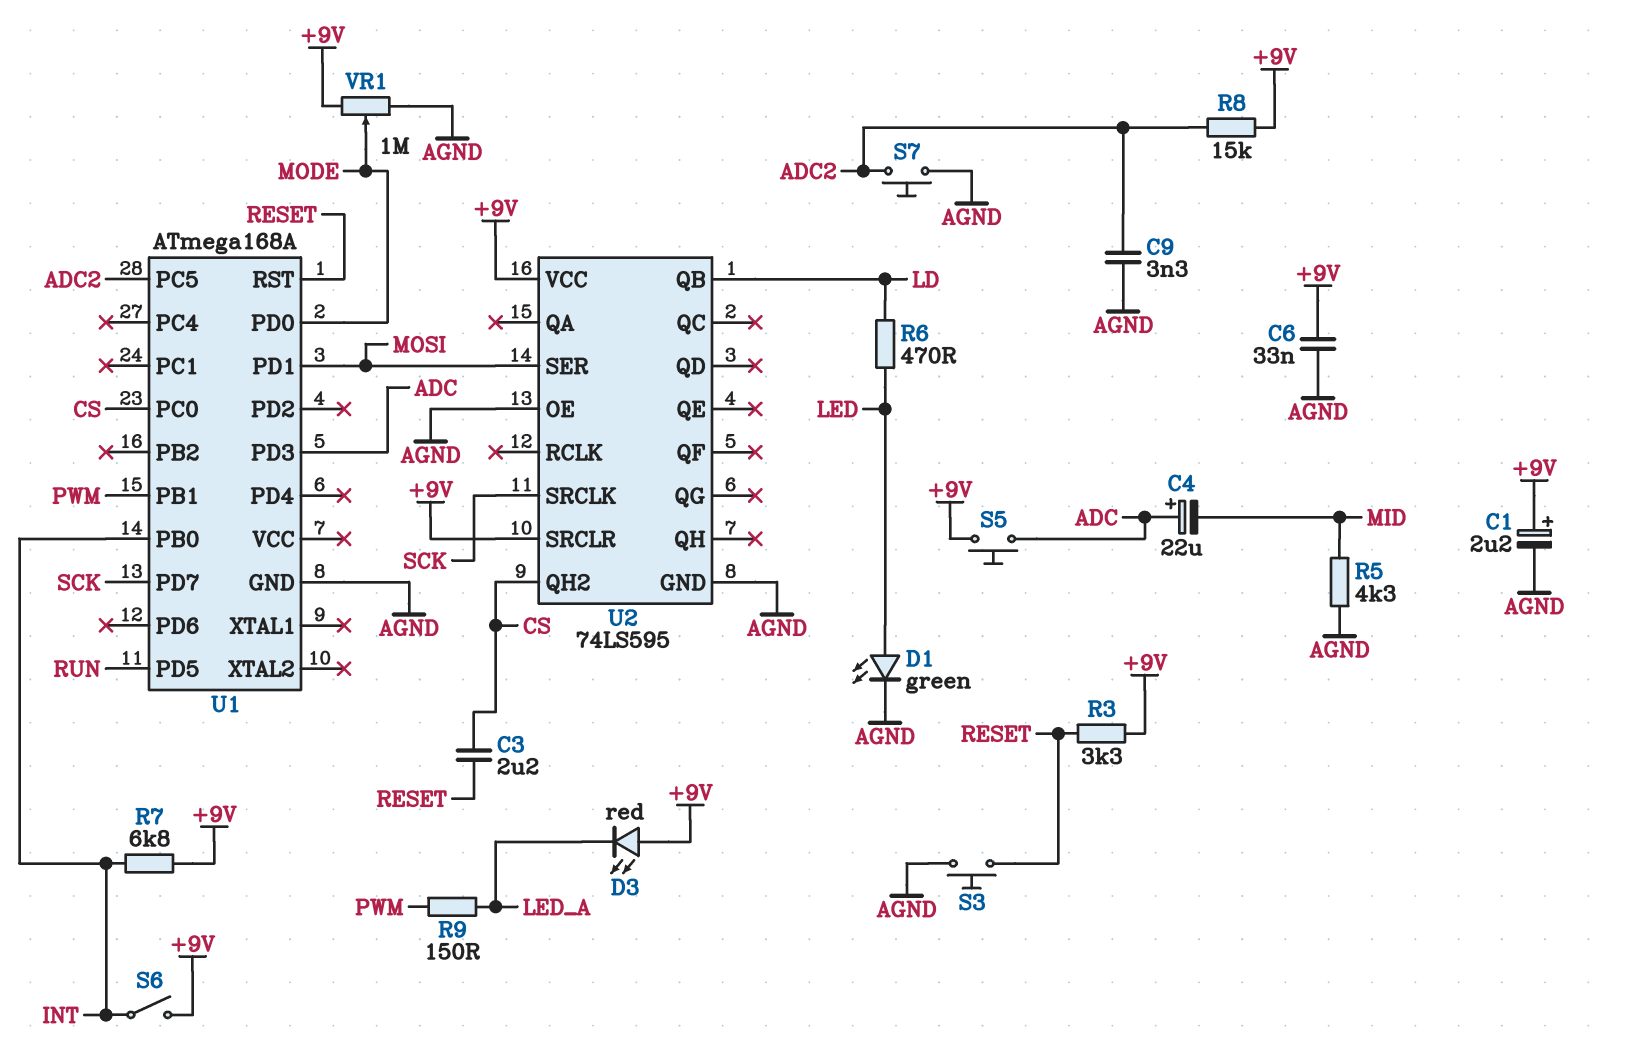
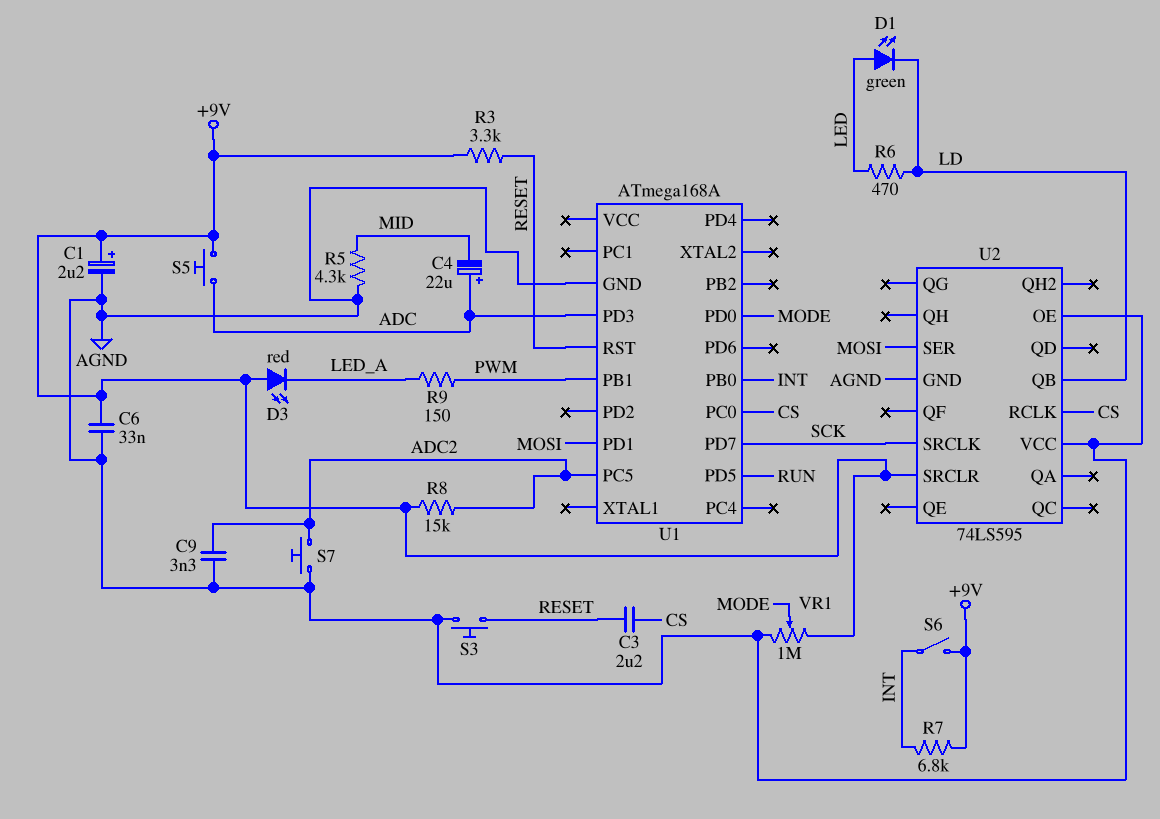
D1: LED green (A LED, K AGND) -> LED green (A LED, K LD)
U2 pin QH2: CS -> none
U2 pin RCLK: none -> CS
U2 pin VCC: +9V -> AGND

